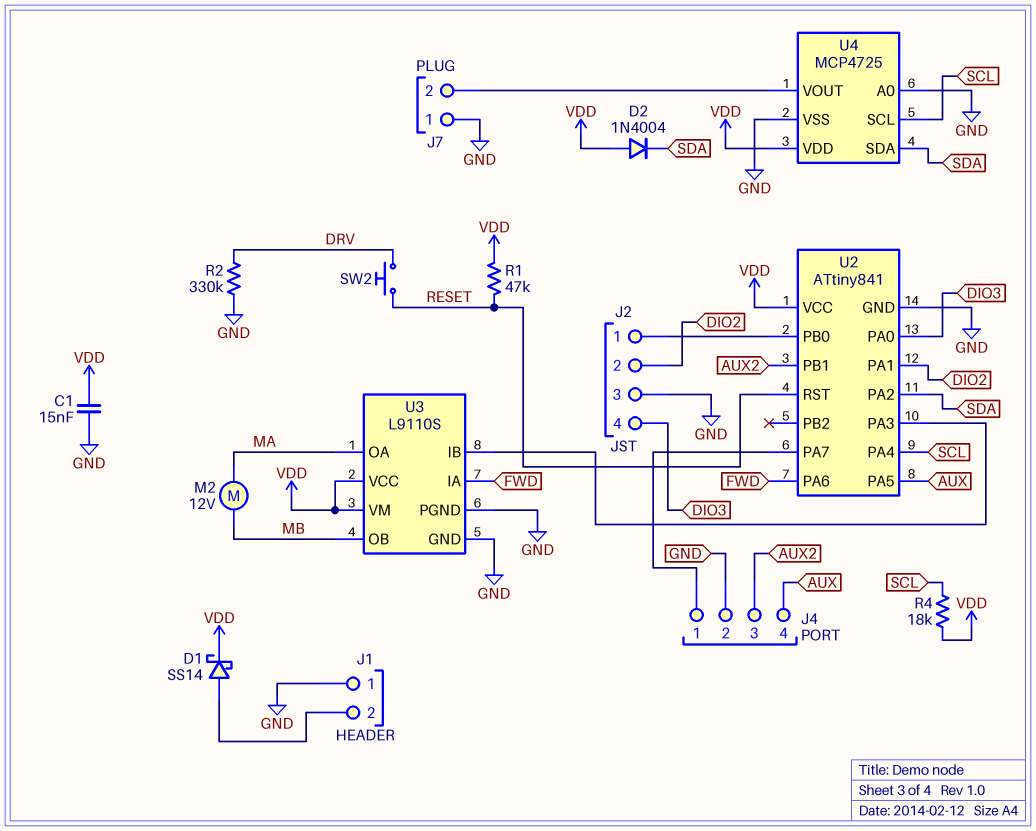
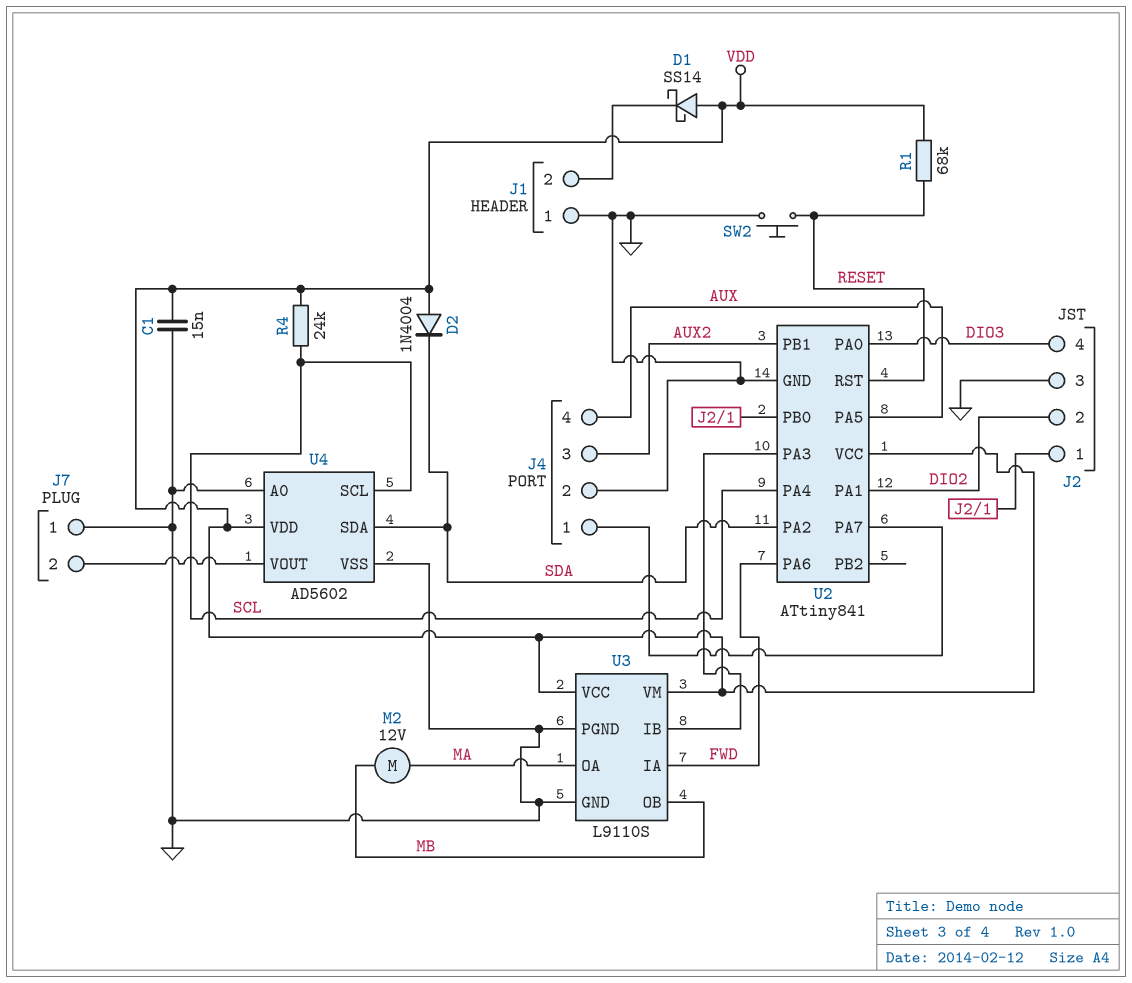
D1: schottky SS14 (A J1/2, K VDD) -> schottky SS14 (A VDD, K J1/2)
R1: 47k (RESET, VDD) -> 68k (RESET, VDD)
R2: 330k (DRV, GND) -> none
R4: 18k (SCL, VDD) -> 24k (SCL, VDD)
SW2: button (DRV, RESET) -> button (GND, RESET)
U4: MCP4725 -> AD5602

